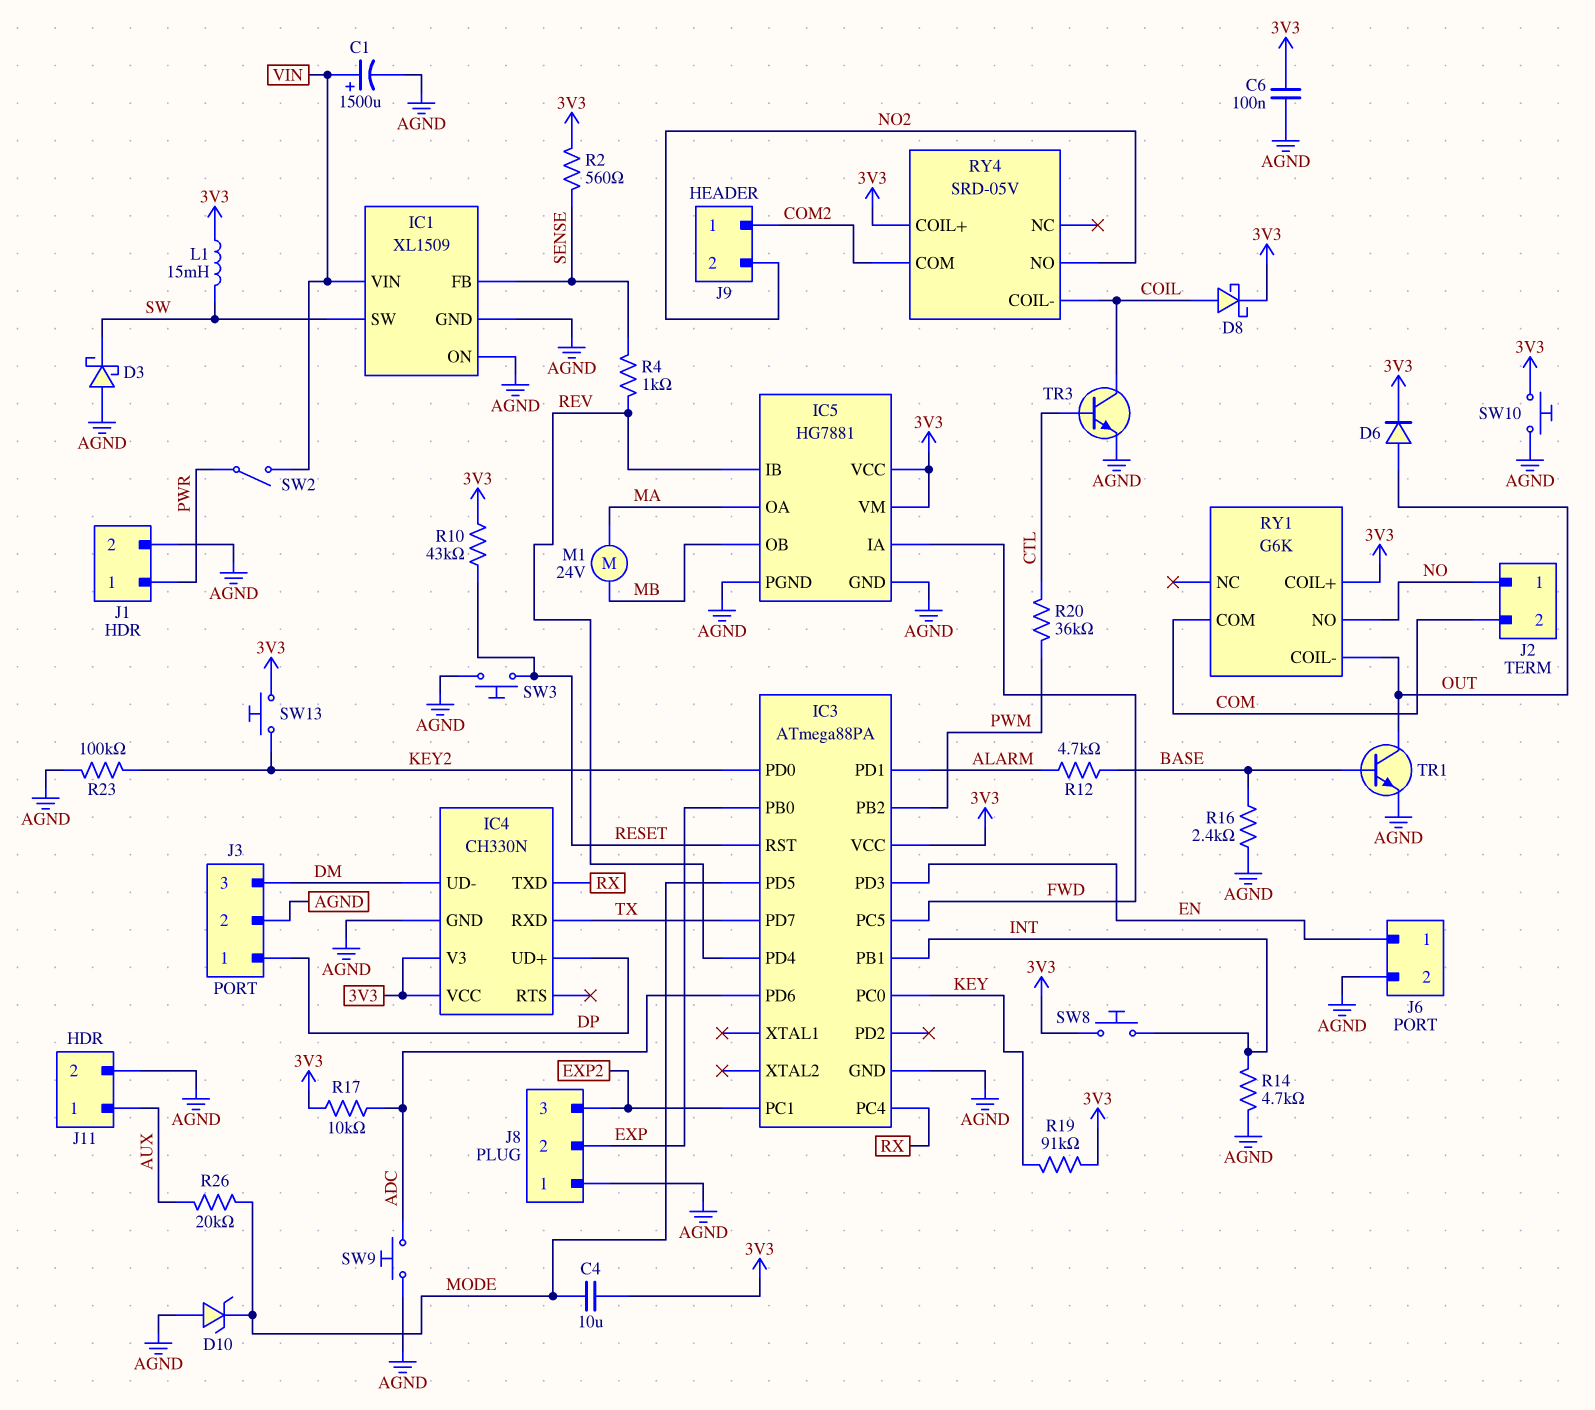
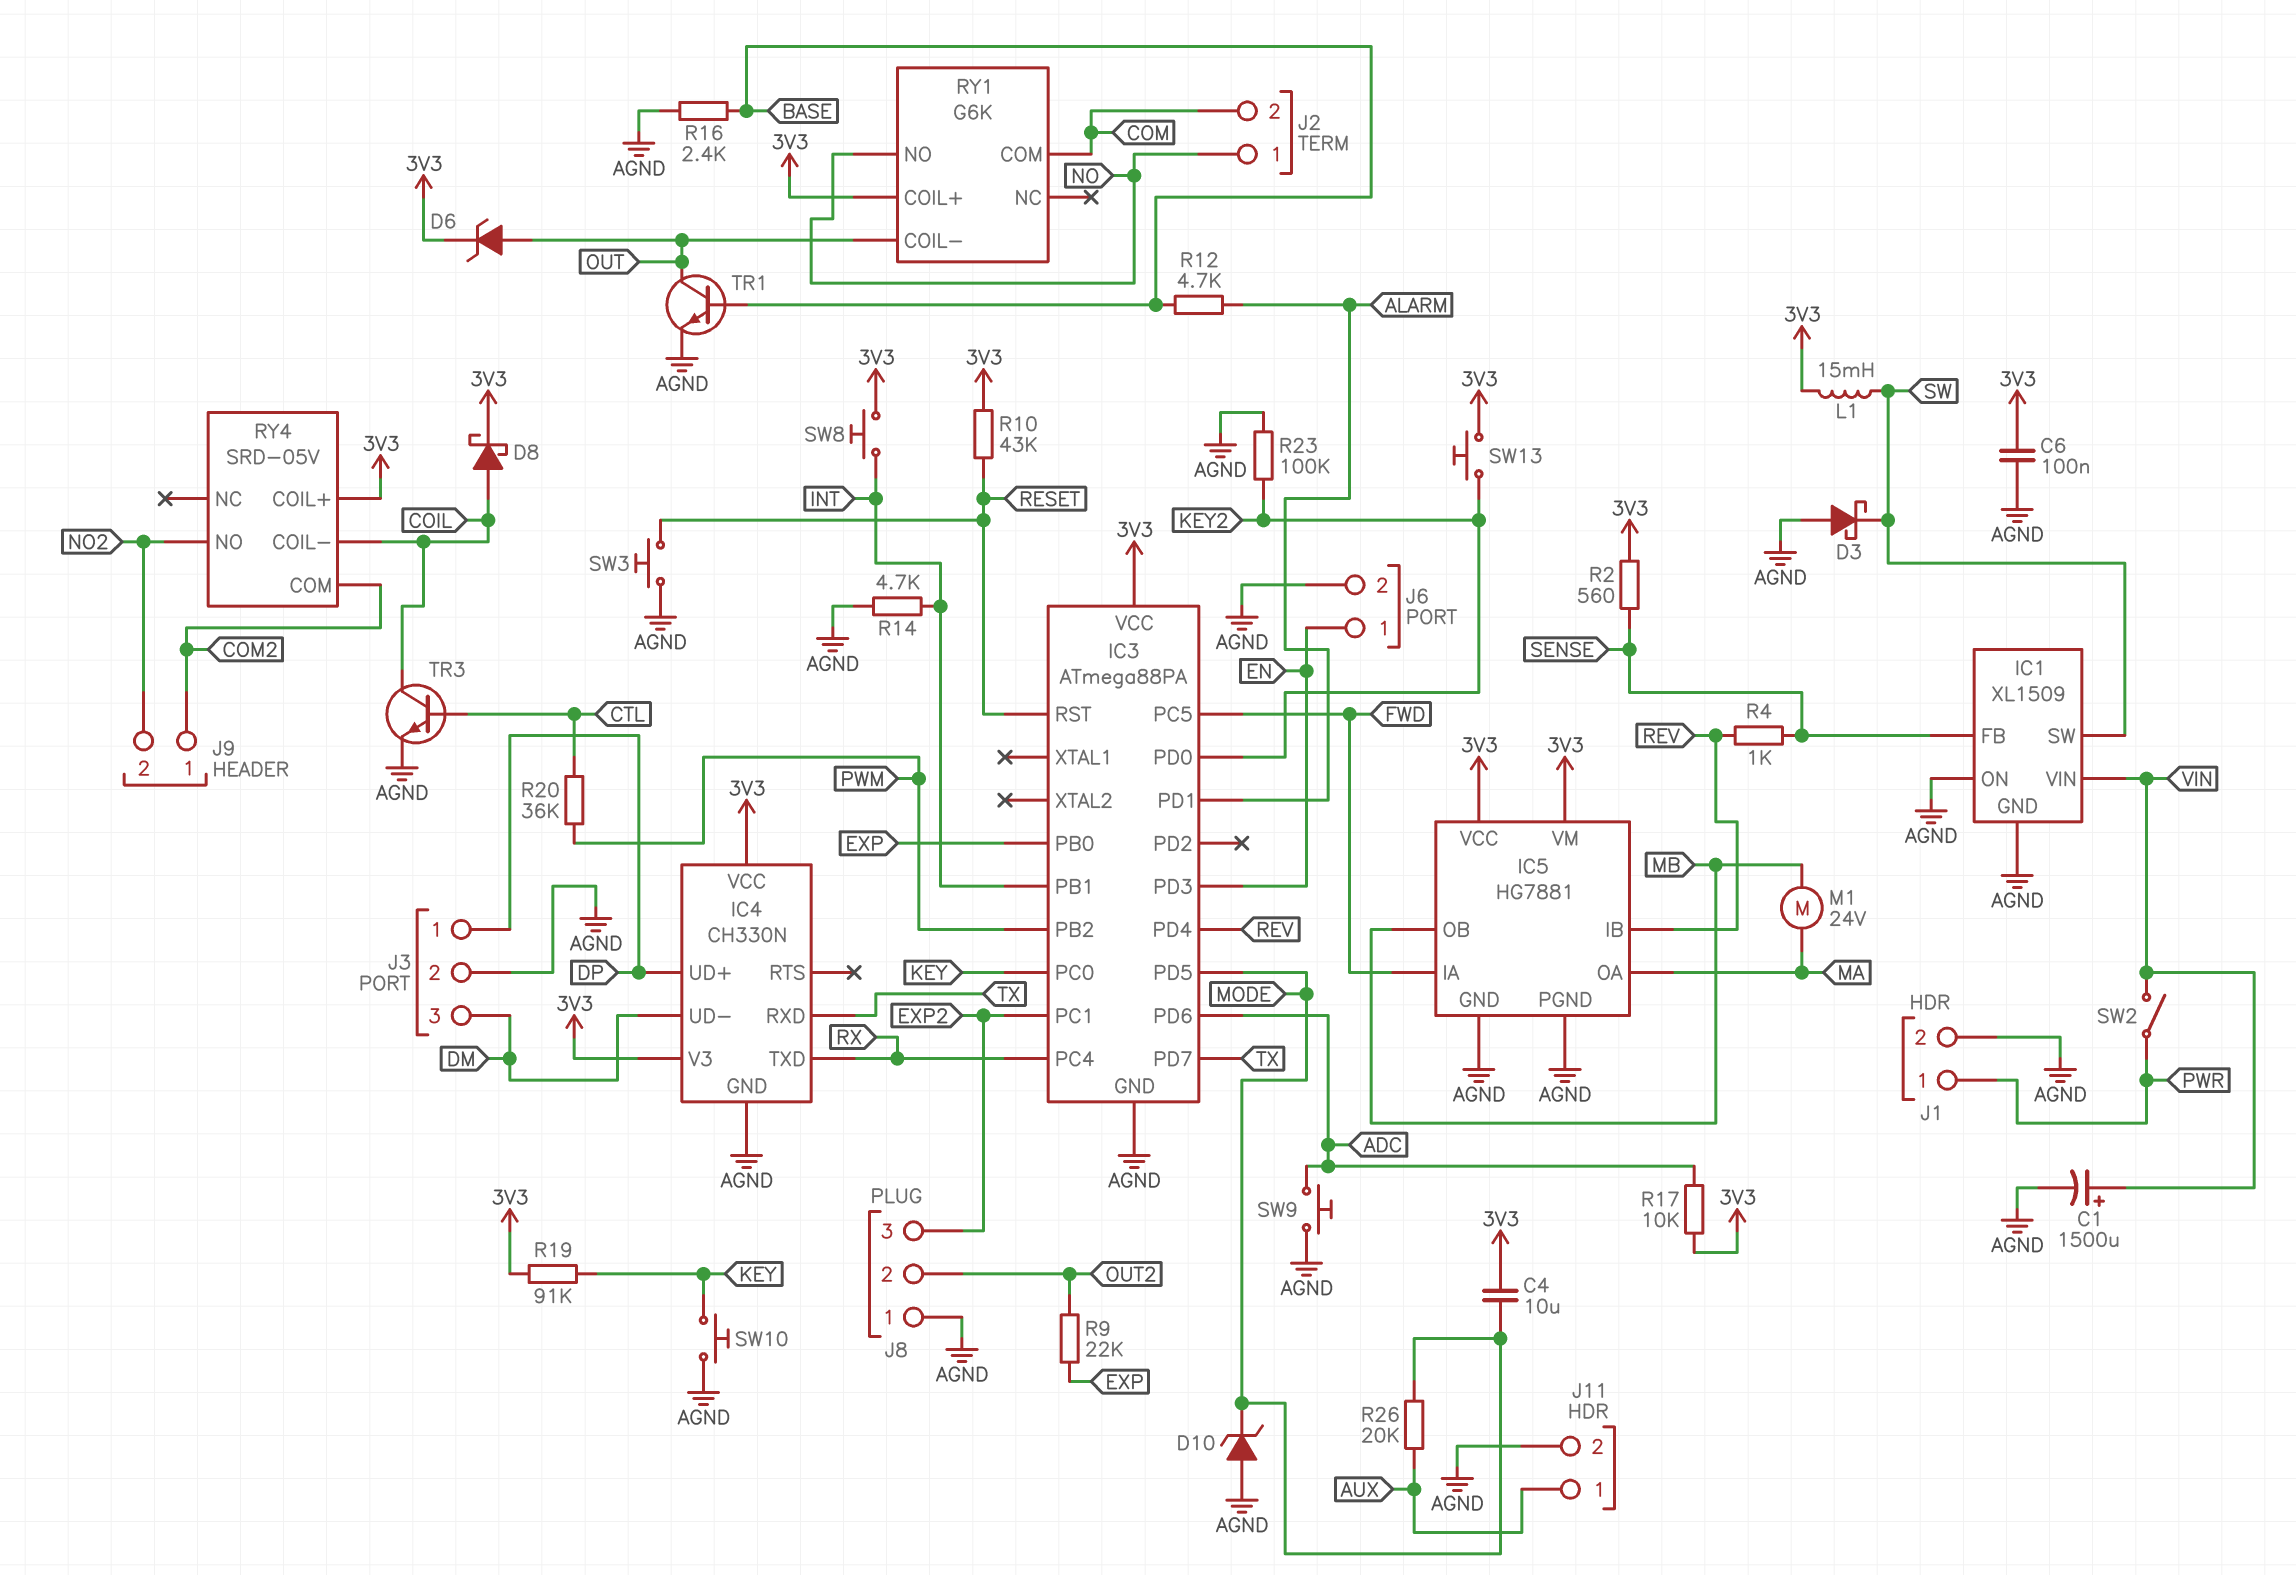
D6: diode (A OUT, K 3V3) -> zener (A OUT, K 3V3)
J8 pin 2: EXP -> OUT2
R9: none -> 22k (EXP, OUT2)
SW10: button (3V3, AGND) -> button (AGND, KEY)

